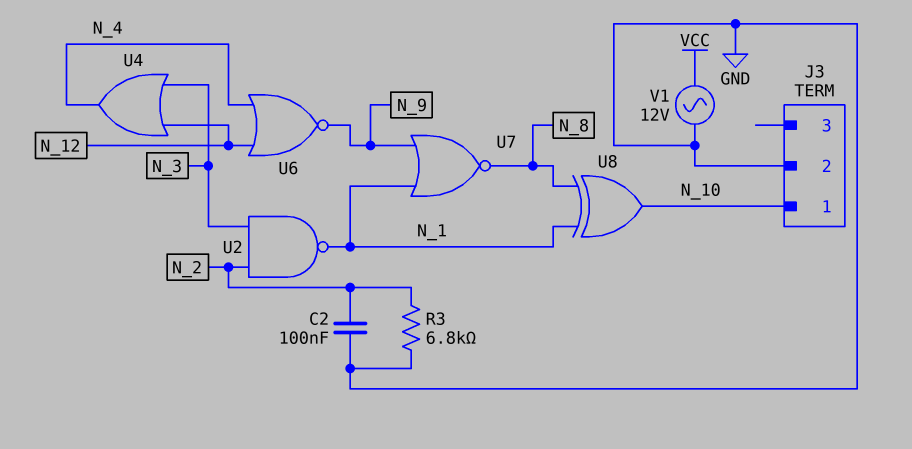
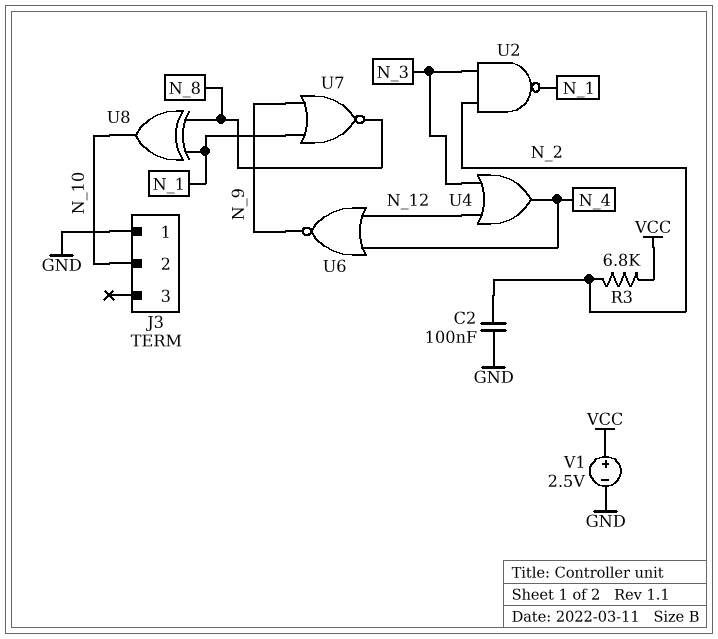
J3 pin 1: N_10 -> GND
J3 pin 2: GND -> N_10
R3: 6.8k (GND, N_2) -> 6.8k (N_2, VCC)
V1: AC 12V (GND, VCC) -> 2.5V (plus VCC, minus GND)

